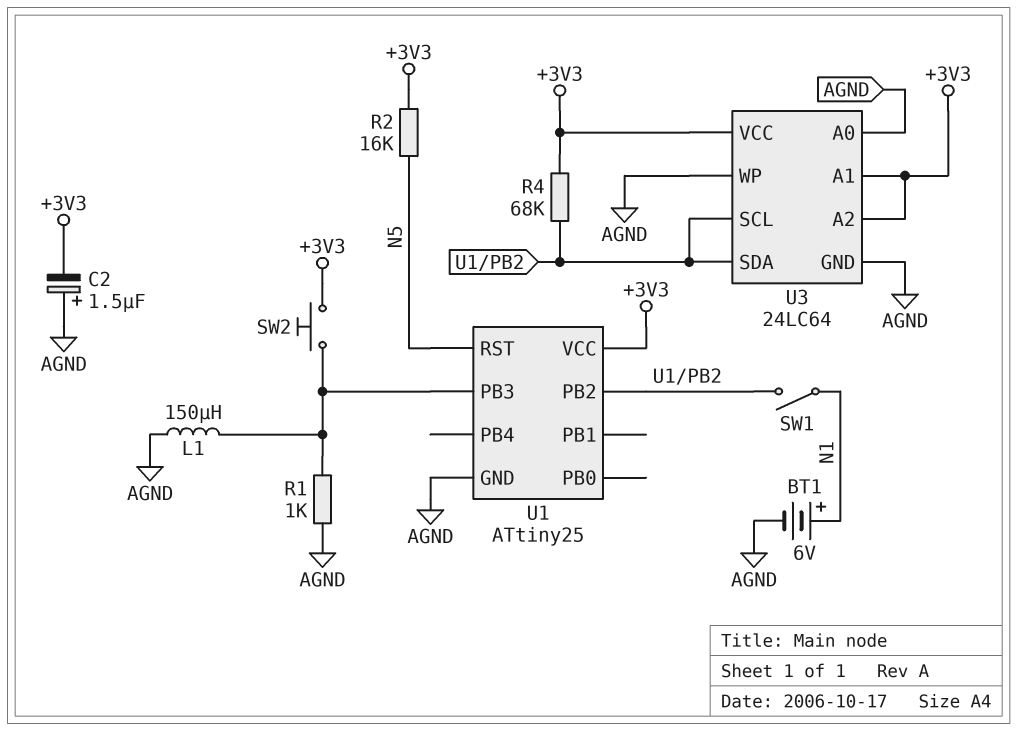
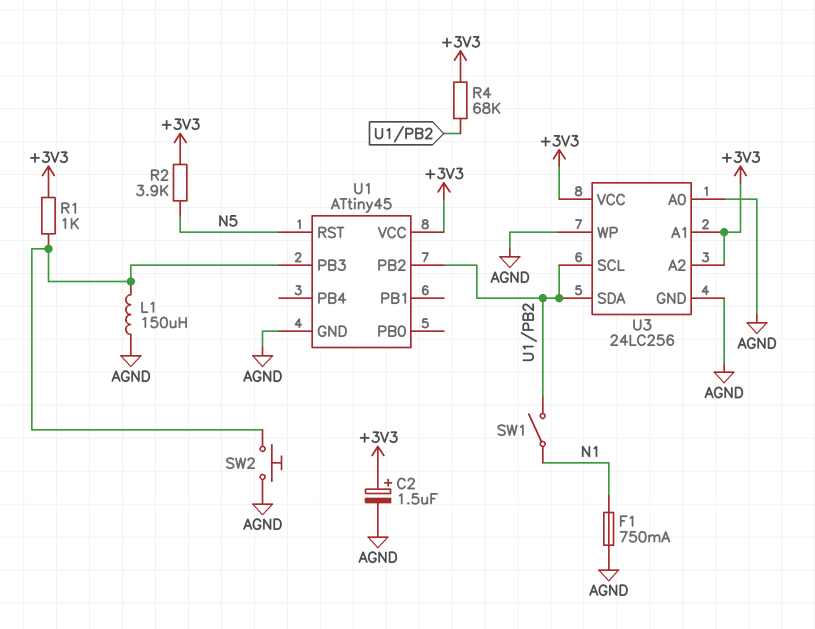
BT1: 6V (plus N1, minus AGND) -> none
C2: 1.5uF (plus AGND, minus +3V3) -> 1.5uF (plus +3V3, minus AGND)
F1: none -> 750mA (AGND, N1)
R1: 1k (AGND, U1/PB3) -> 1k (+3V3, U1/PB3)
R2: 16k (+3V3, N5) -> 3.9k (+3V3, N5)
SW2: button (+3V3, U1/PB3) -> button (AGND, U1/PB3)
U1: ATtiny25 -> ATtiny45
U3: 24LC64 -> 24LC256

